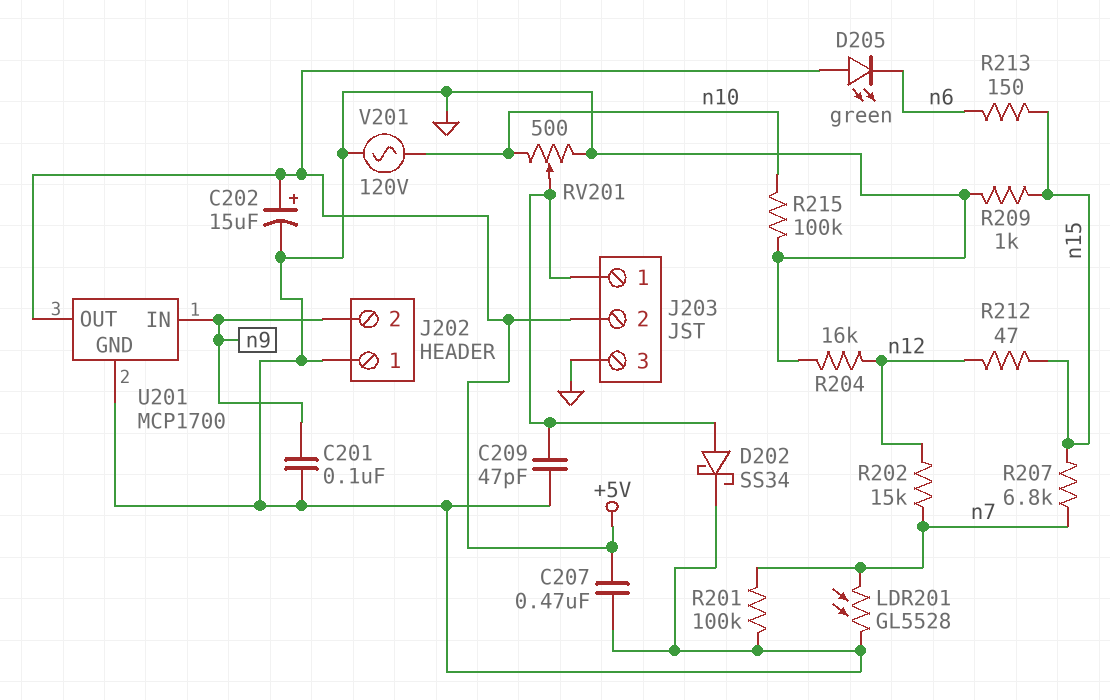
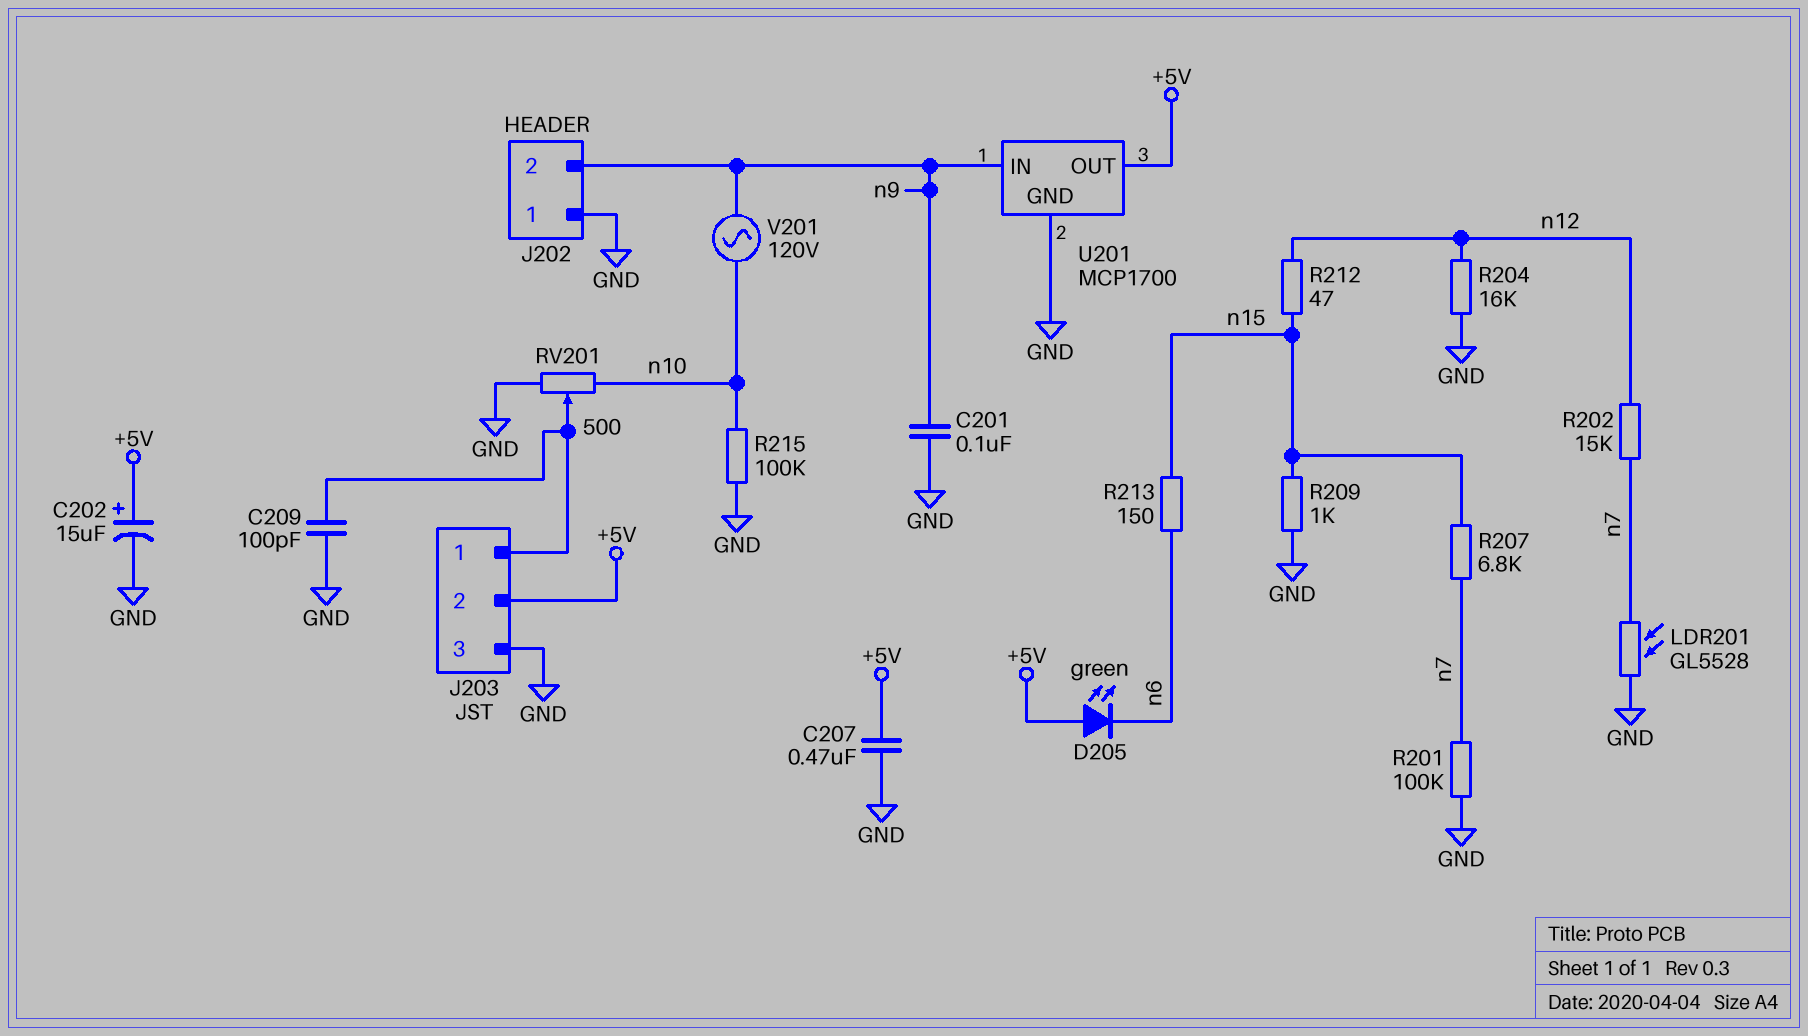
C209: 47pF (GND, J203/1) -> 100pF (GND, J203/1)
D202: schottky SS34 (A J203/1, K GND) -> none
V201: AC 120V (GND, n10) -> AC 120V (n9, n10)

